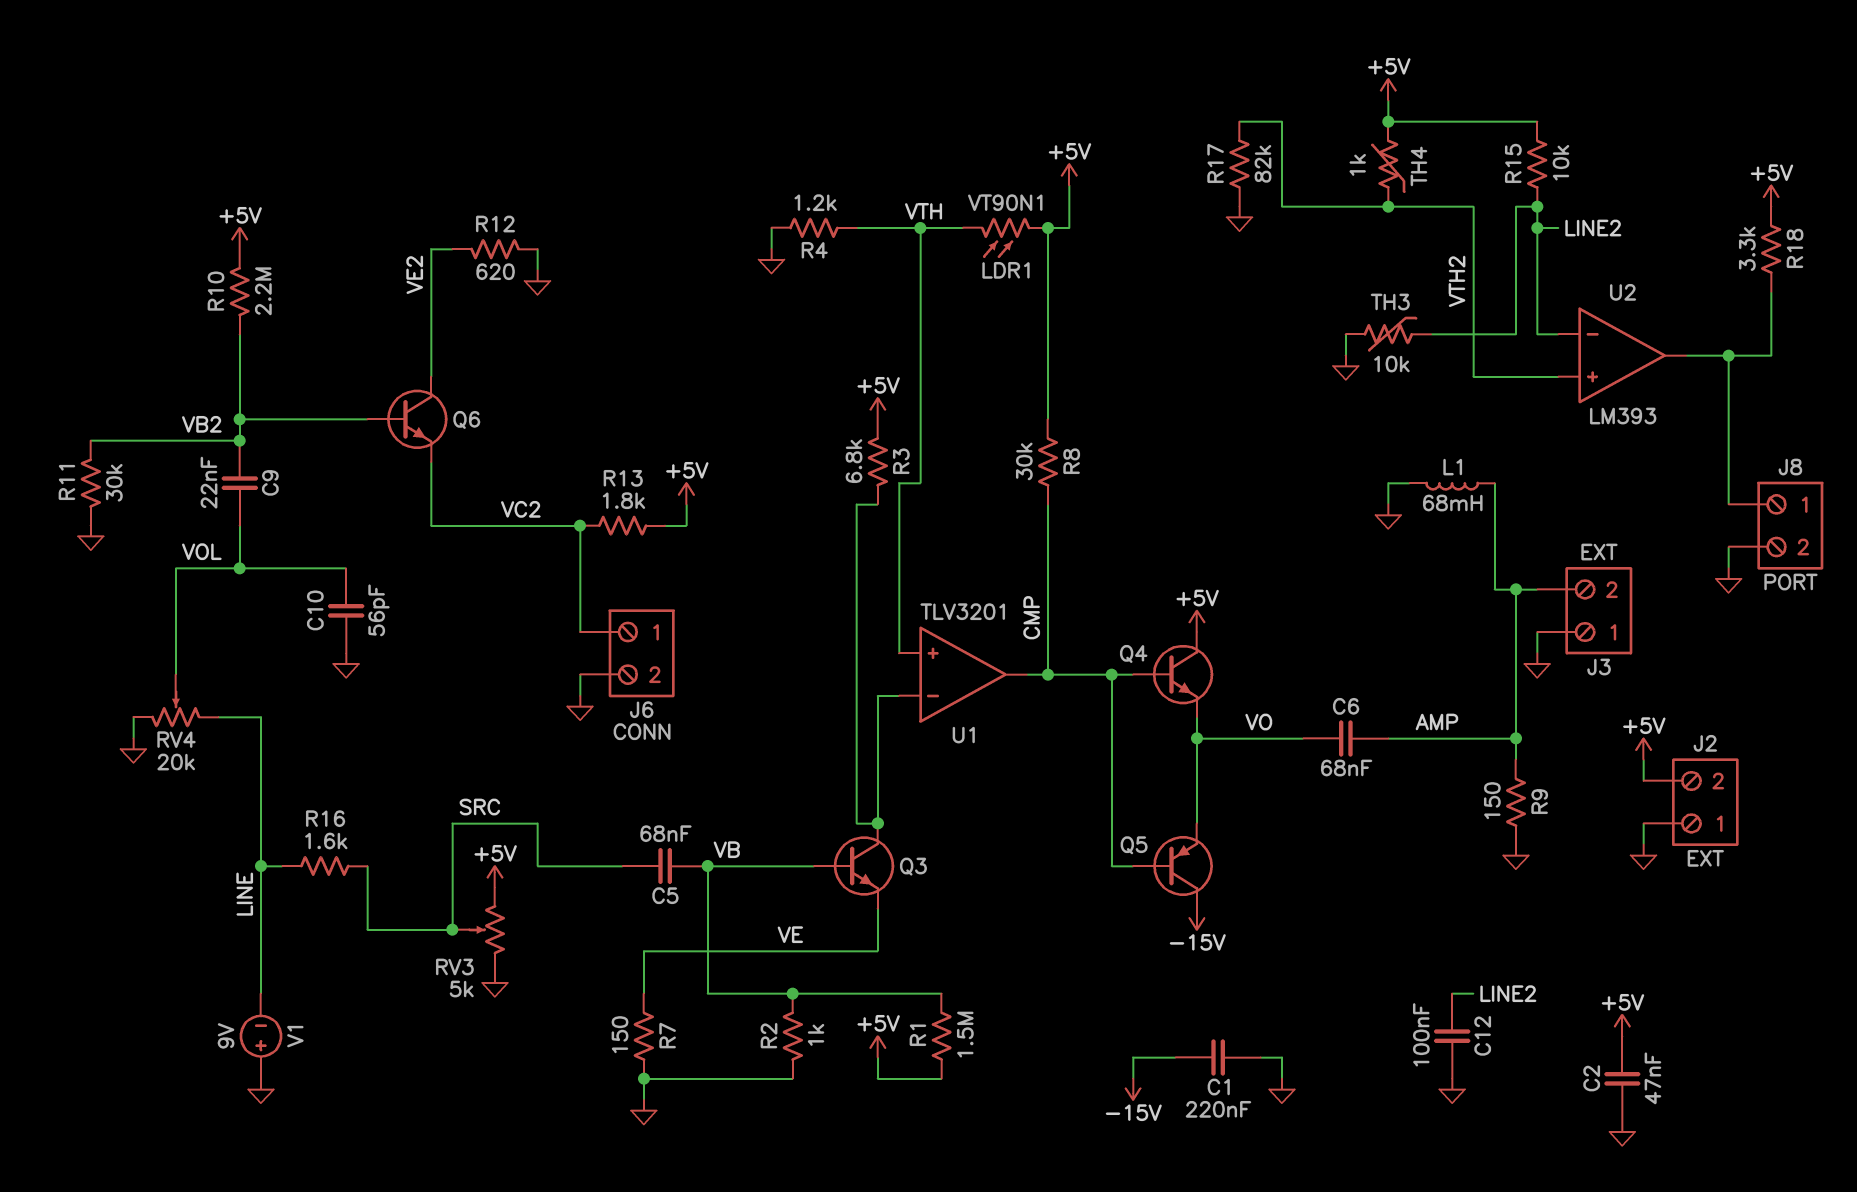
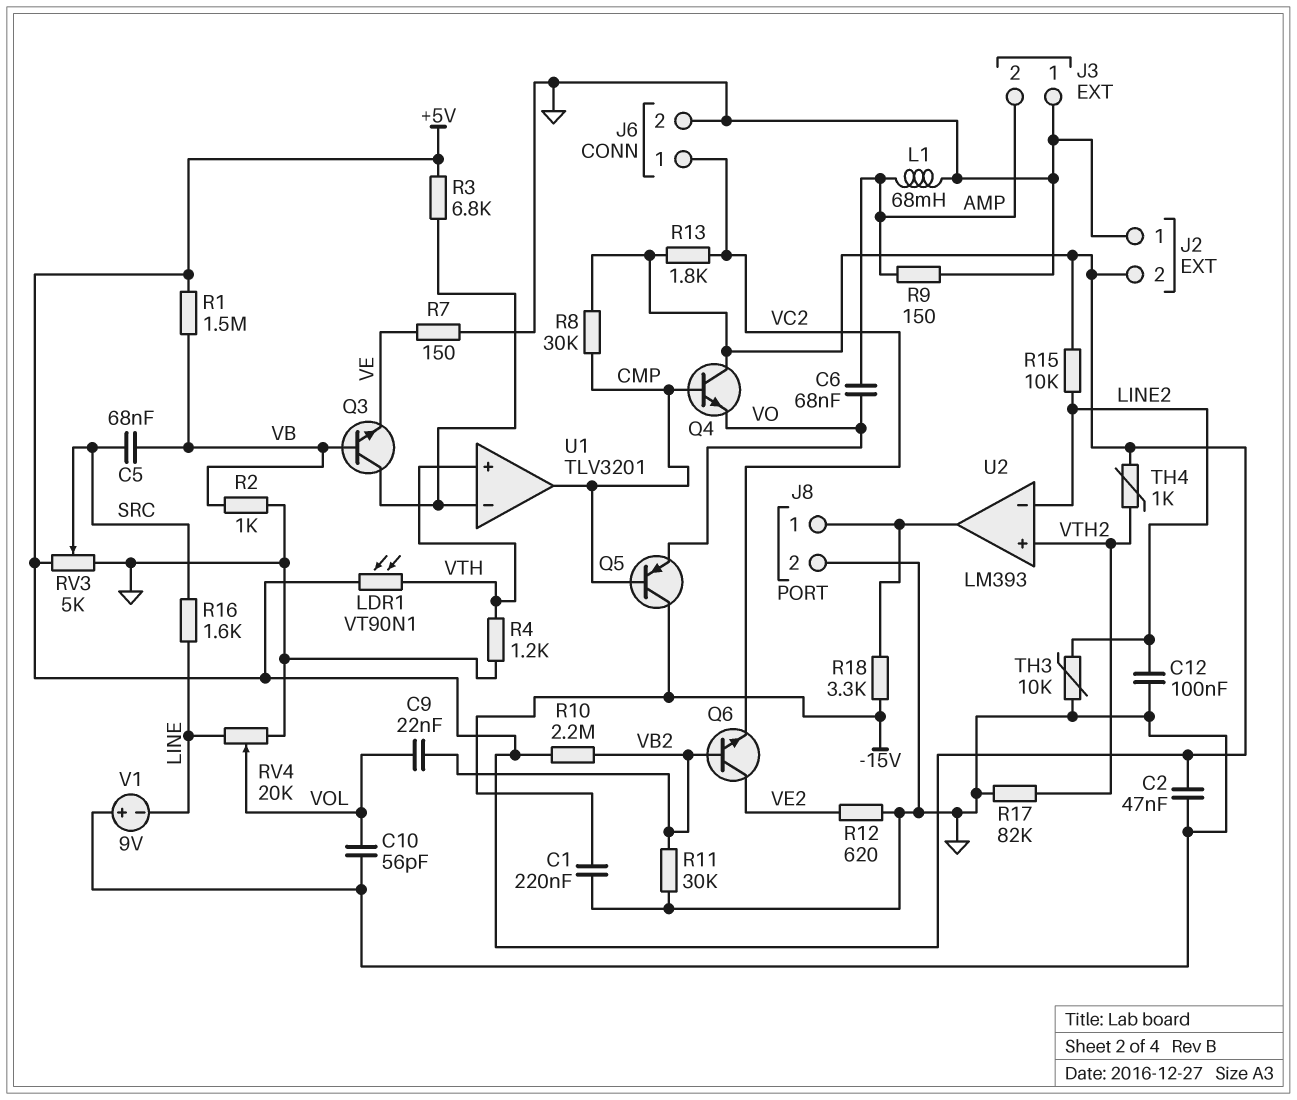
R18: 3.3k (+5V, J8/1) -> 3.3k (-15V, J8/1)

